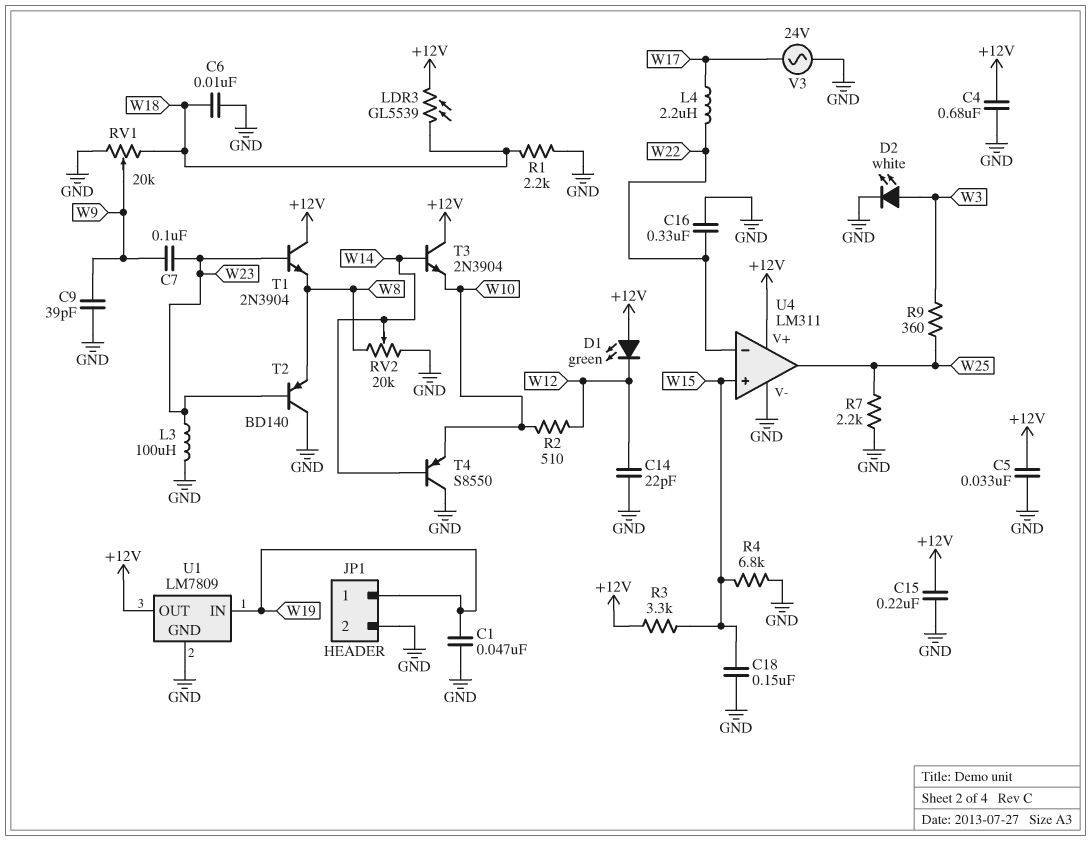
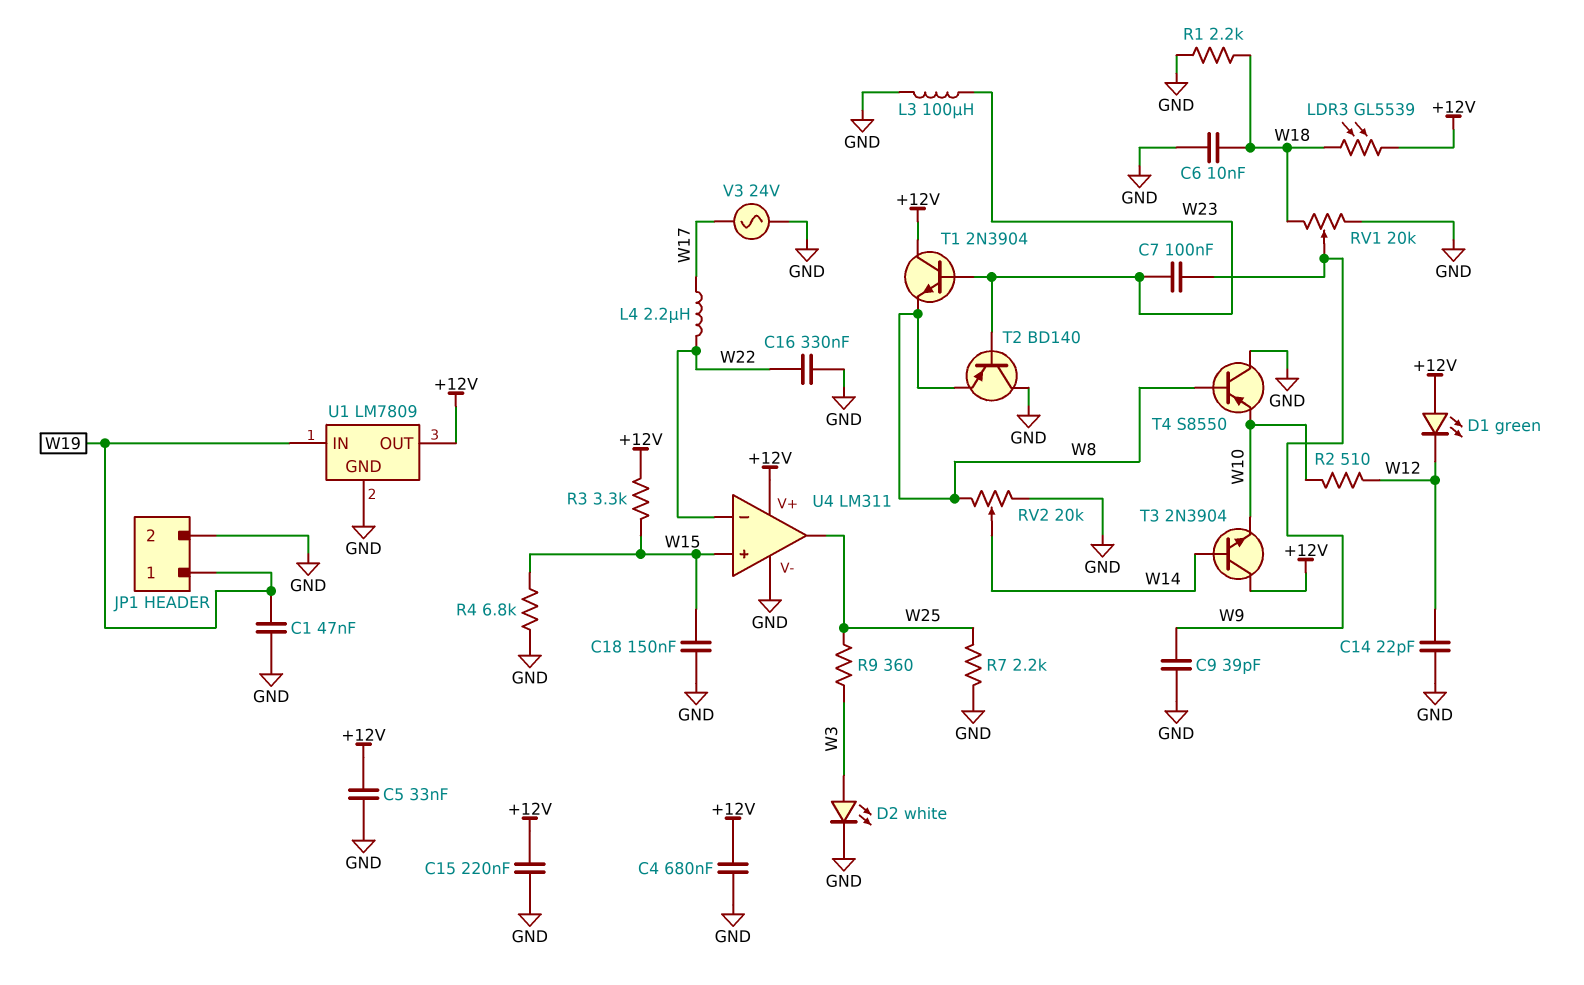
T4: PNP S8550 (B W14, C GND, E W10) -> PNP S8550 (B W8, C GND, E W10)

